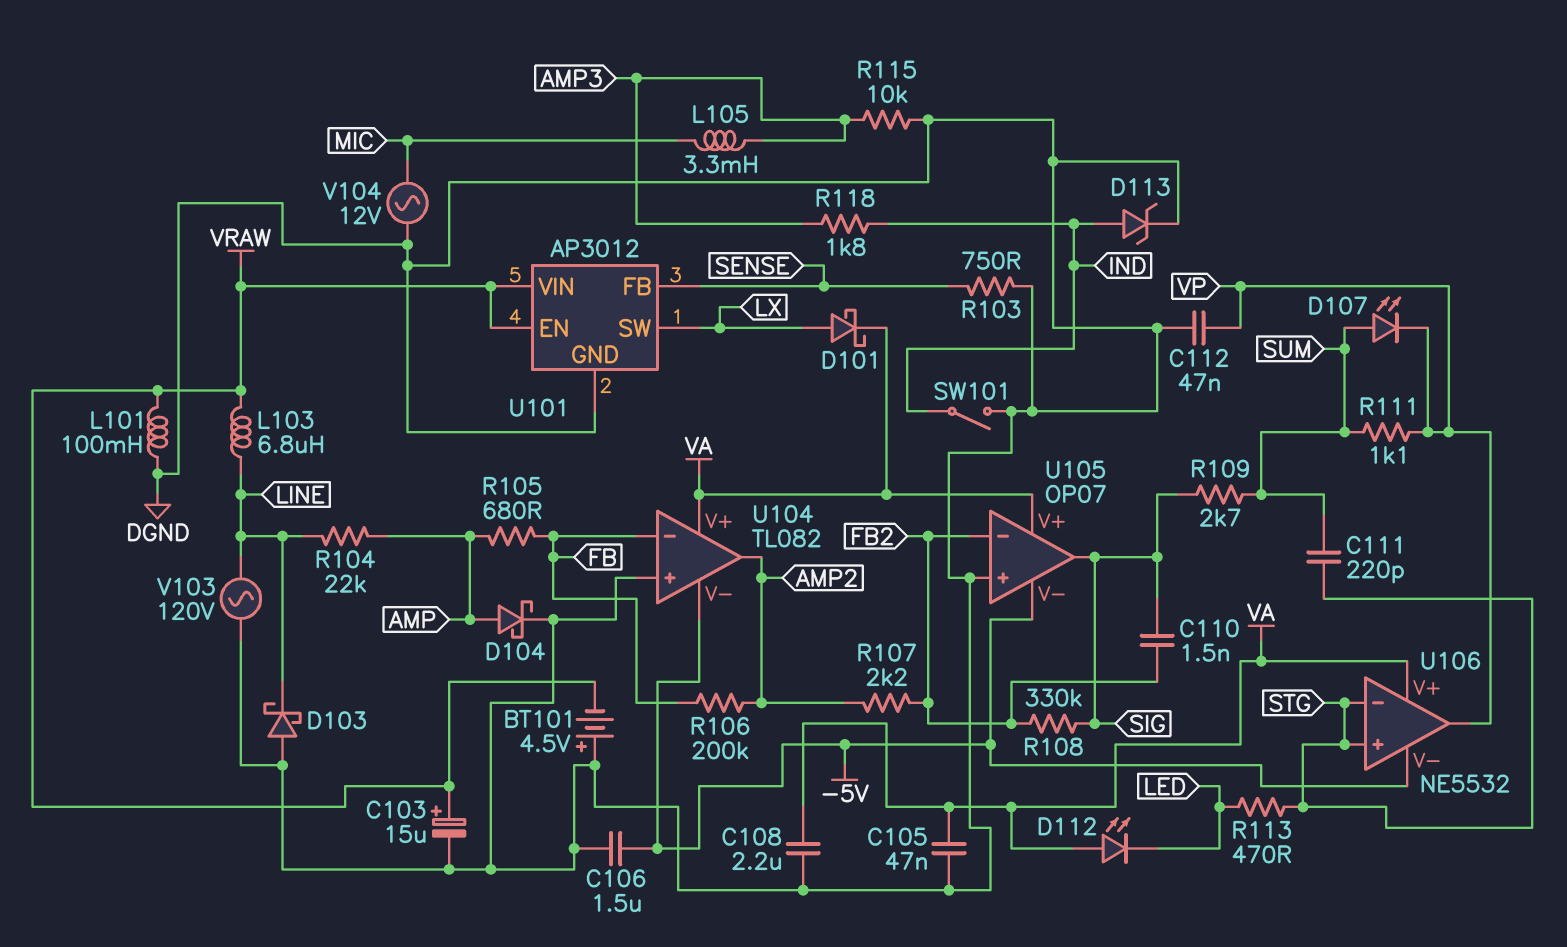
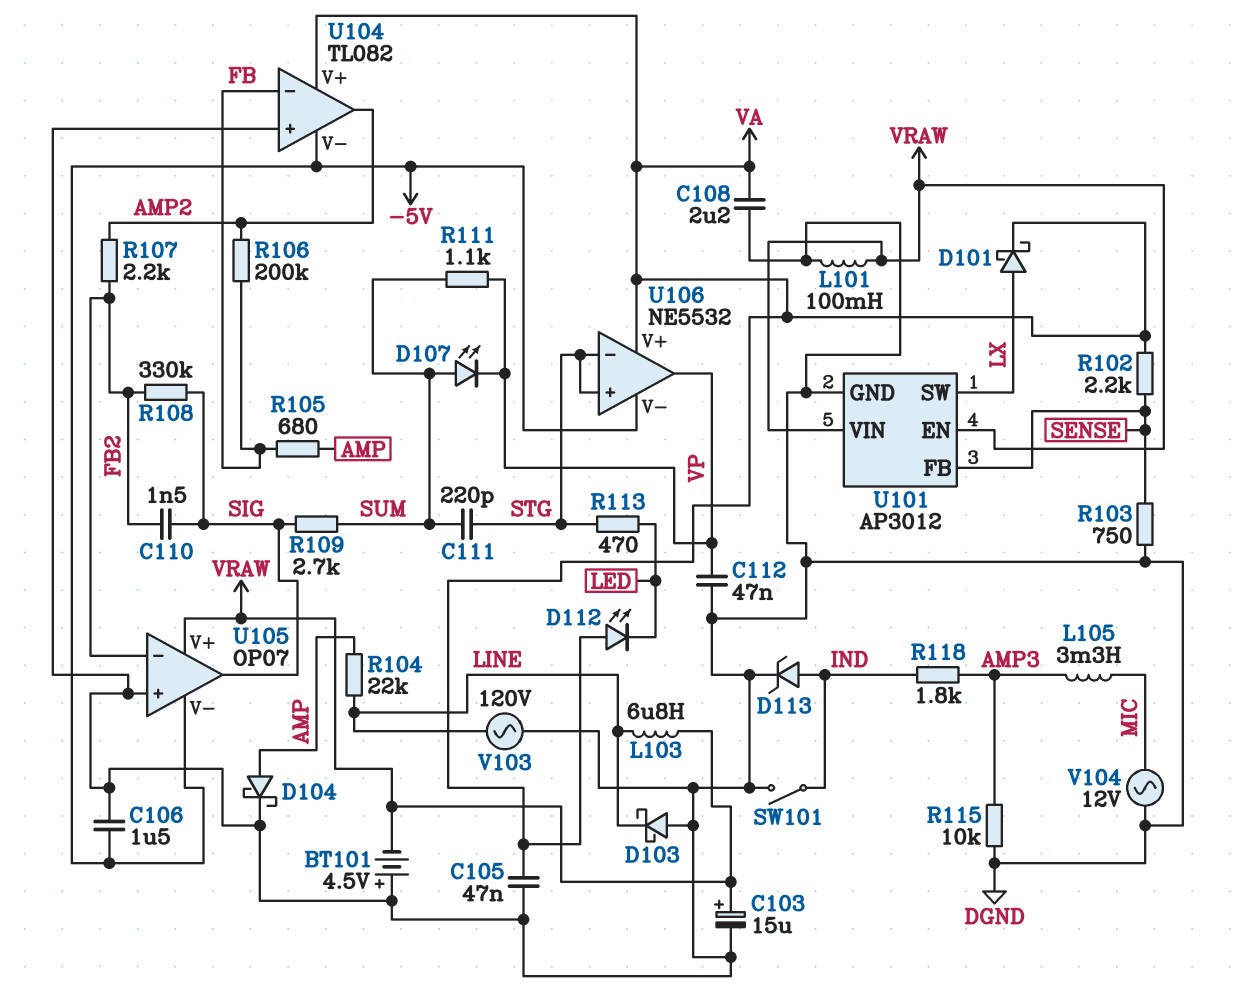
R102: none -> 2.2k (SENSE, VA)
U105 pin V+: VA -> VRAW

